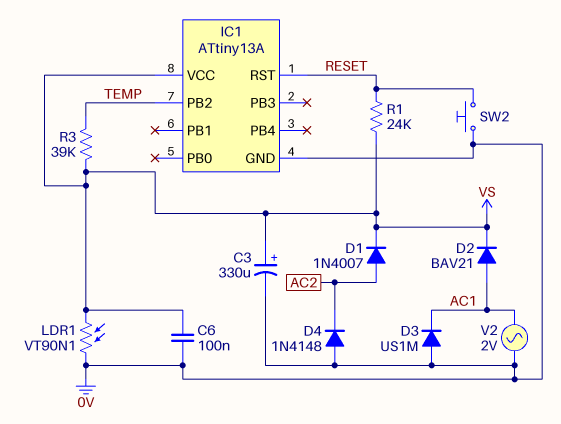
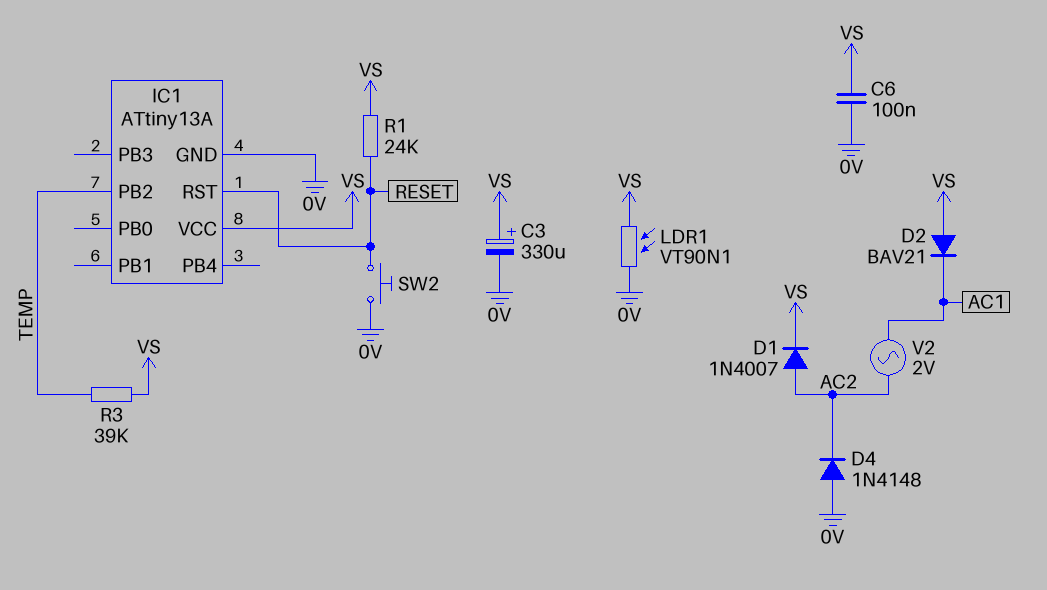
D2: diode BAV21 (A AC1, K VS) -> diode BAV21 (A VS, K AC1)
D3: diode US1M (A 0V, K AC1) -> none
V2: AC 2V (0V, AC1) -> AC 2V (AC1, AC2)

